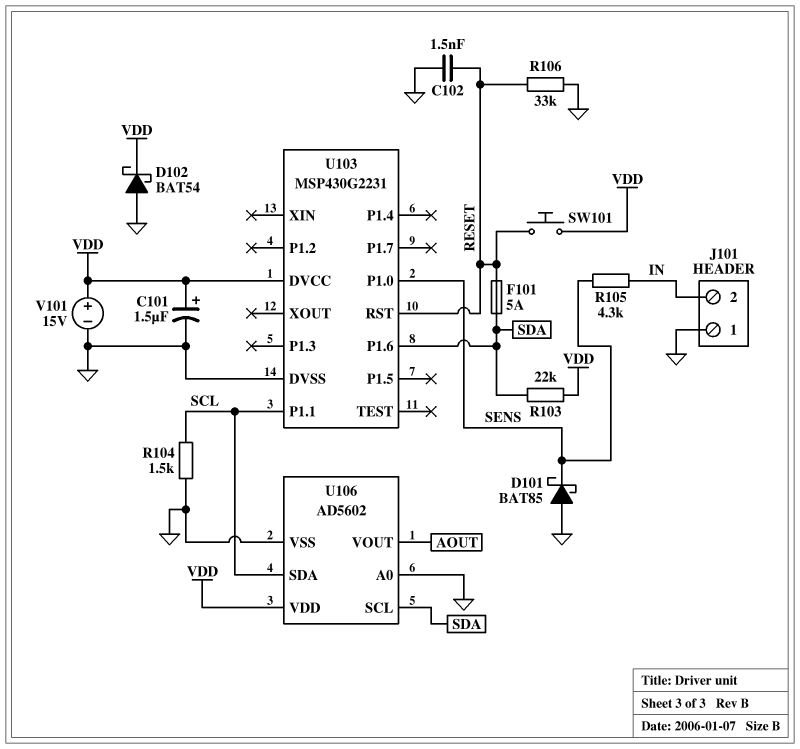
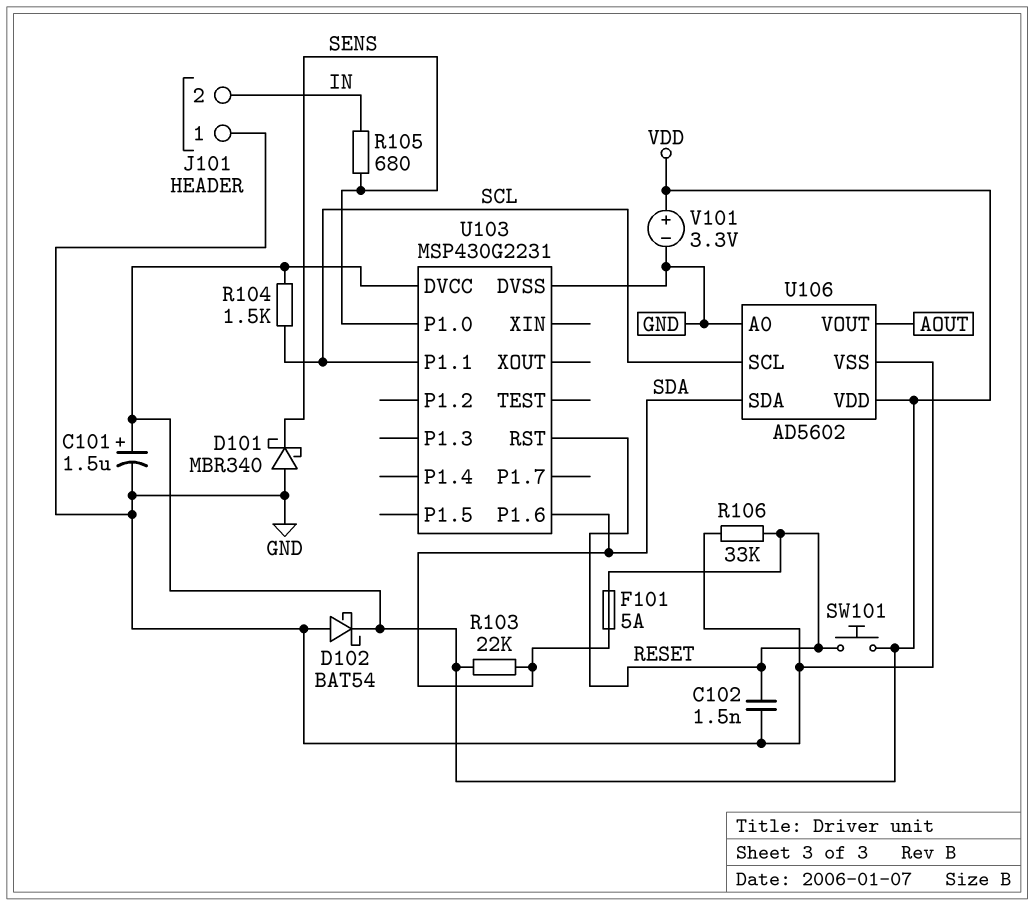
D101: schottky BAT85 (A GND, K SENS) -> schottky MBR340 (A GND, K SENS)
R104: 1.5k (GND, SCL) -> 1.5k (SCL, VDD)
R105: 4.3k (IN, SENS) -> 680 (IN, SENS)
U106 pin SCL: SDA -> SCL
U106 pin SDA: SCL -> SDA
V101: 15V (plus VDD, minus GND) -> 3.3V (plus VDD, minus GND)

